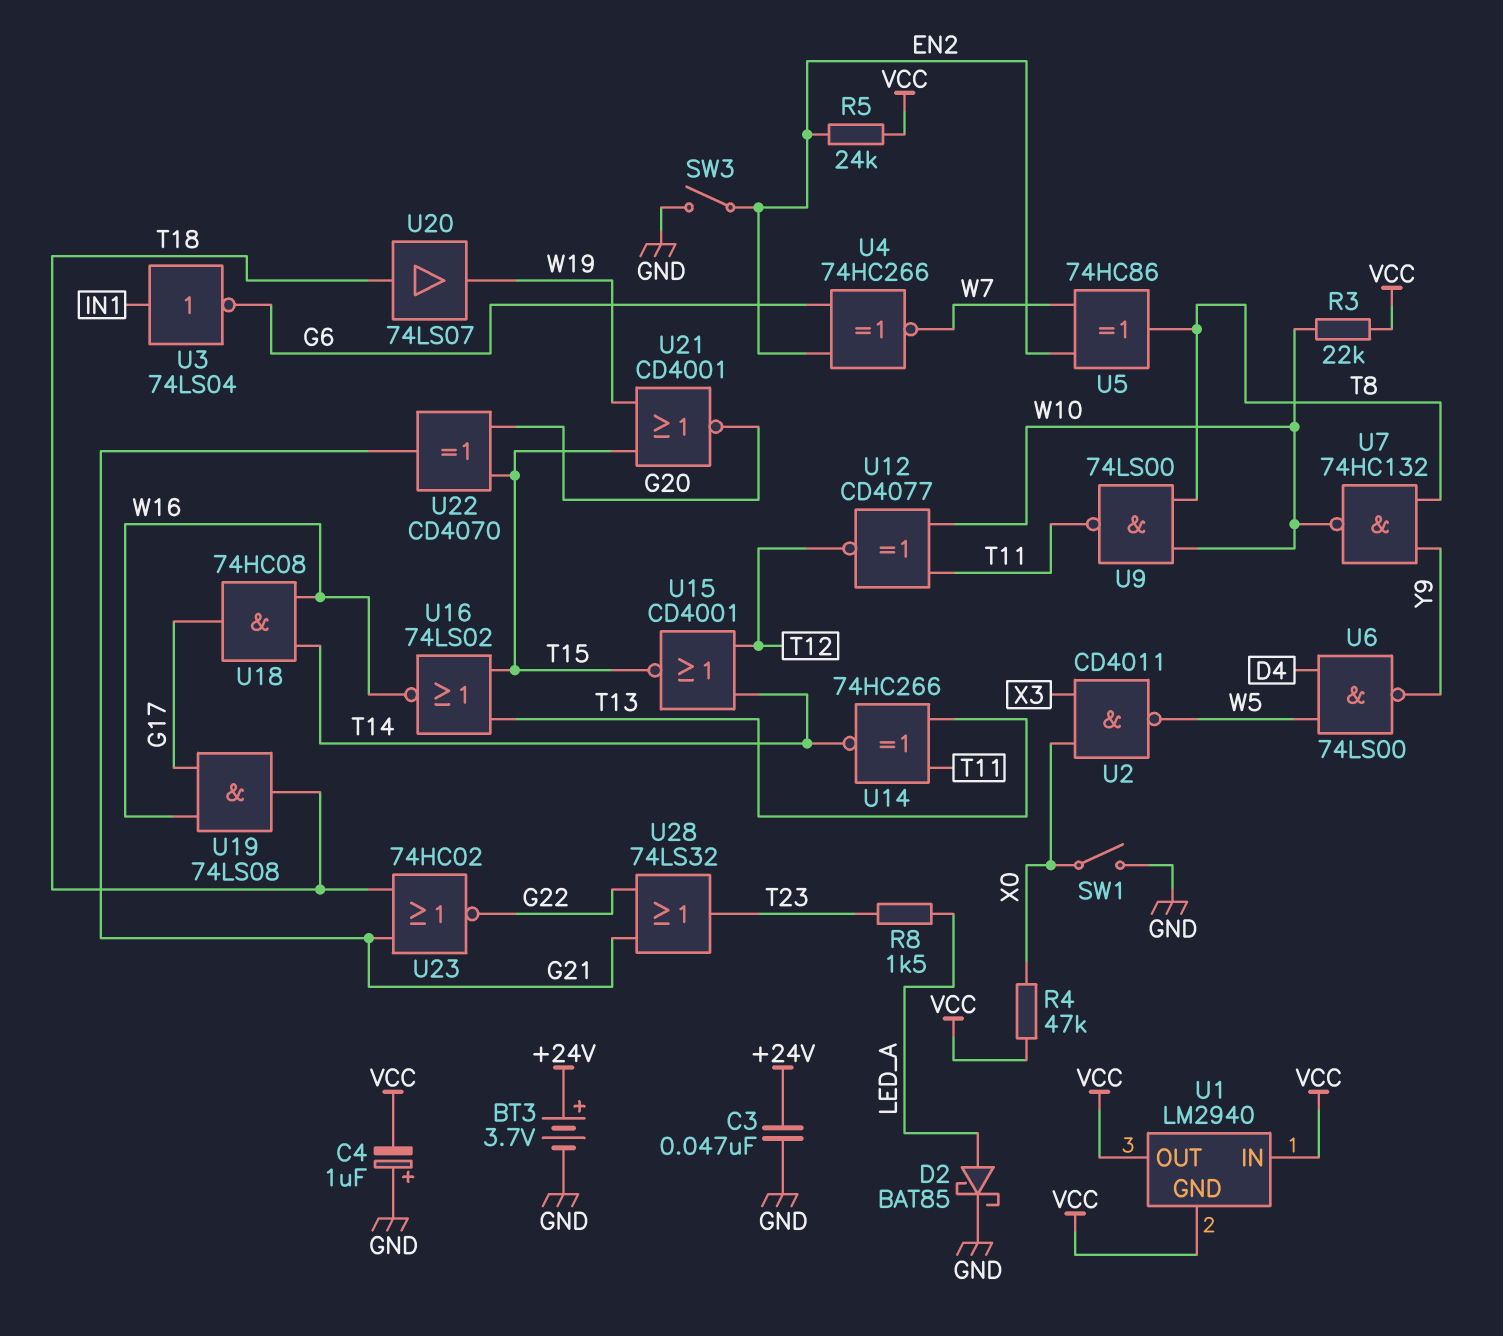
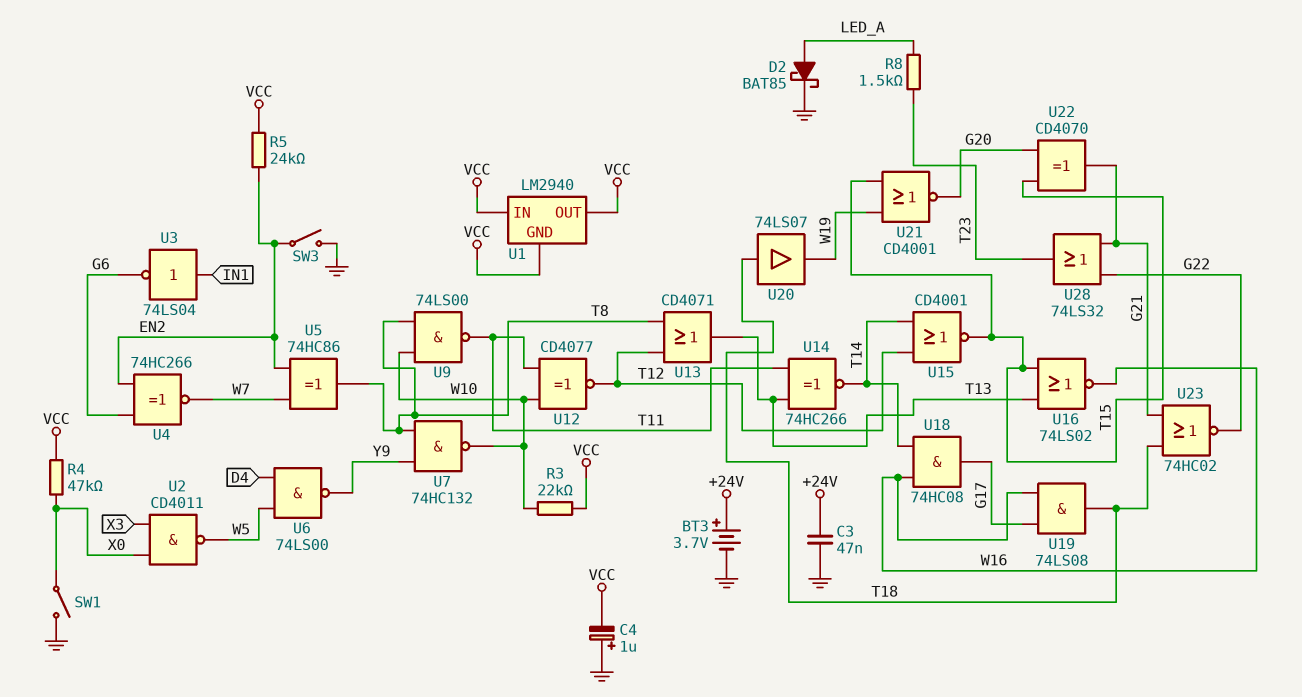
U13: none -> OR CD4071 (in T8, in T12, out T13)

